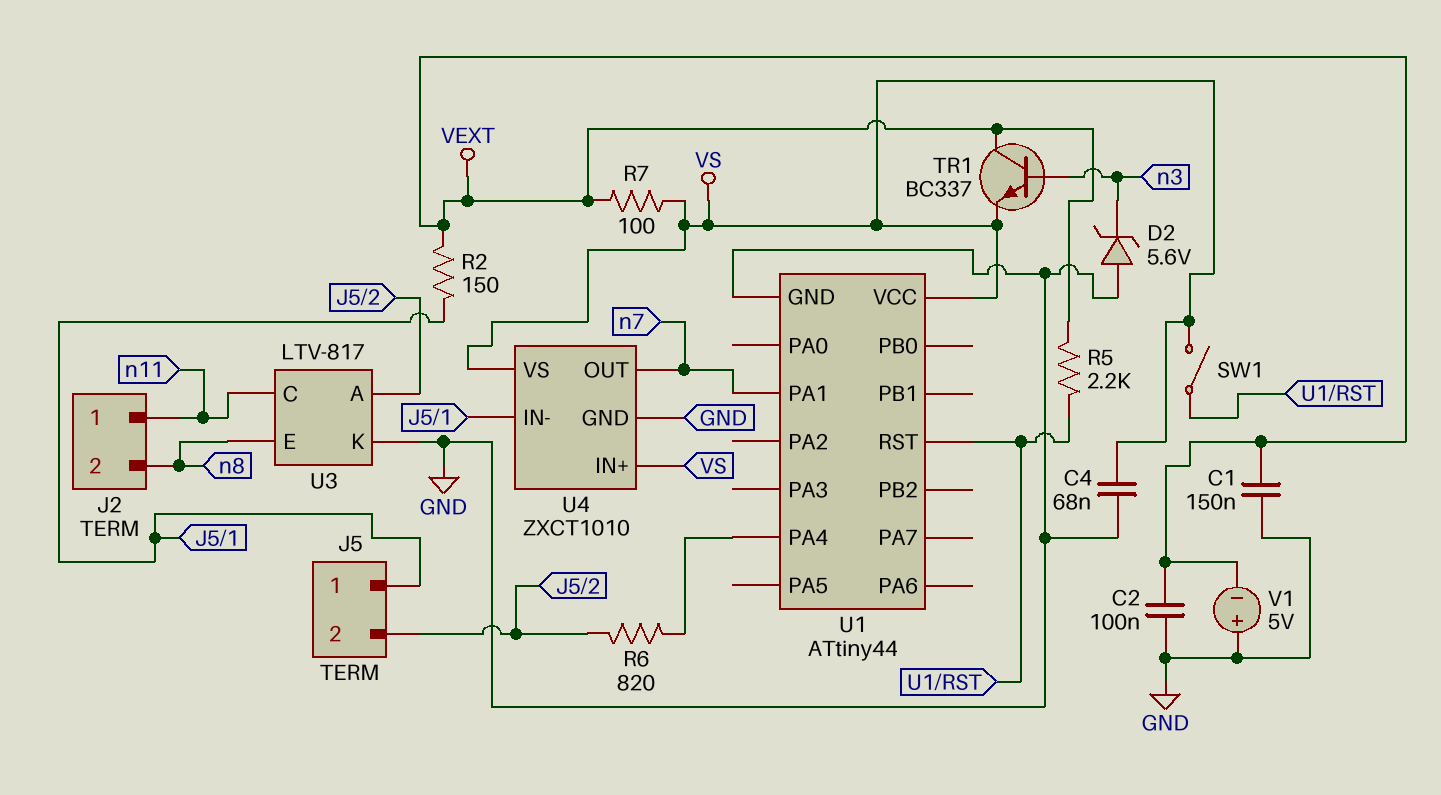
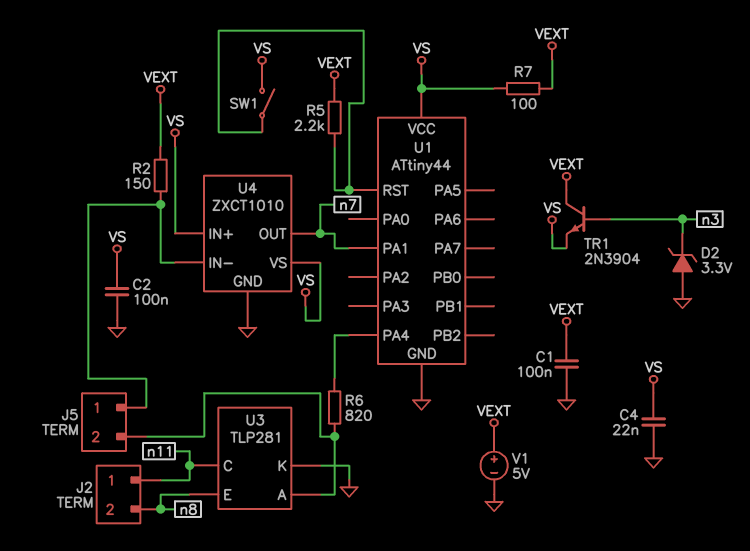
C1: 150nF (GND, VEXT) -> 100nF (GND, VEXT)
C2: 100nF (GND, VEXT) -> 100nF (GND, VS)
C4: 68nF (GND, VS) -> 22nF (GND, VS)
D2: zener 5.6V (A GND, K n3) -> zener 3.3V (A GND, K n3)
TR1: NPN BC337 (B n3, C VEXT, E VS) -> NPN 2N3904 (B n3, C VEXT, E VS)
U3: LTV-817 -> TLP281
V1: 5V (plus GND, minus VEXT) -> 5V (plus VEXT, minus GND)

